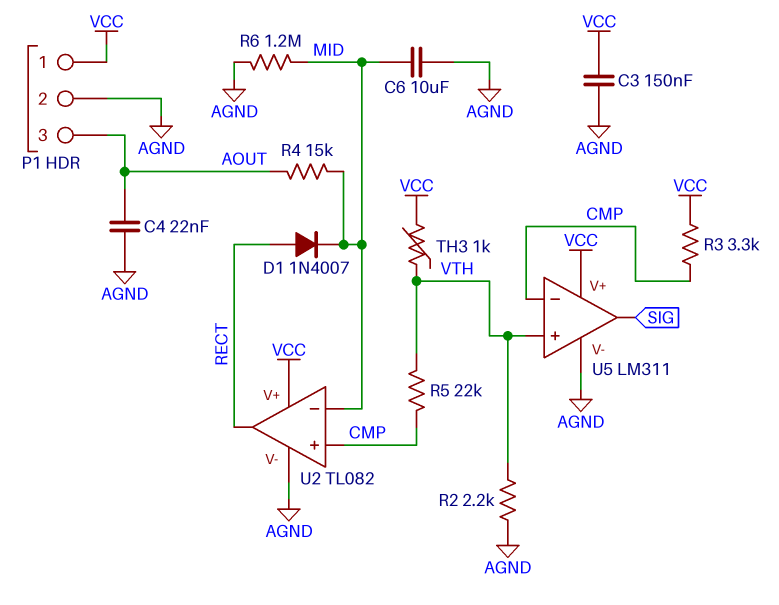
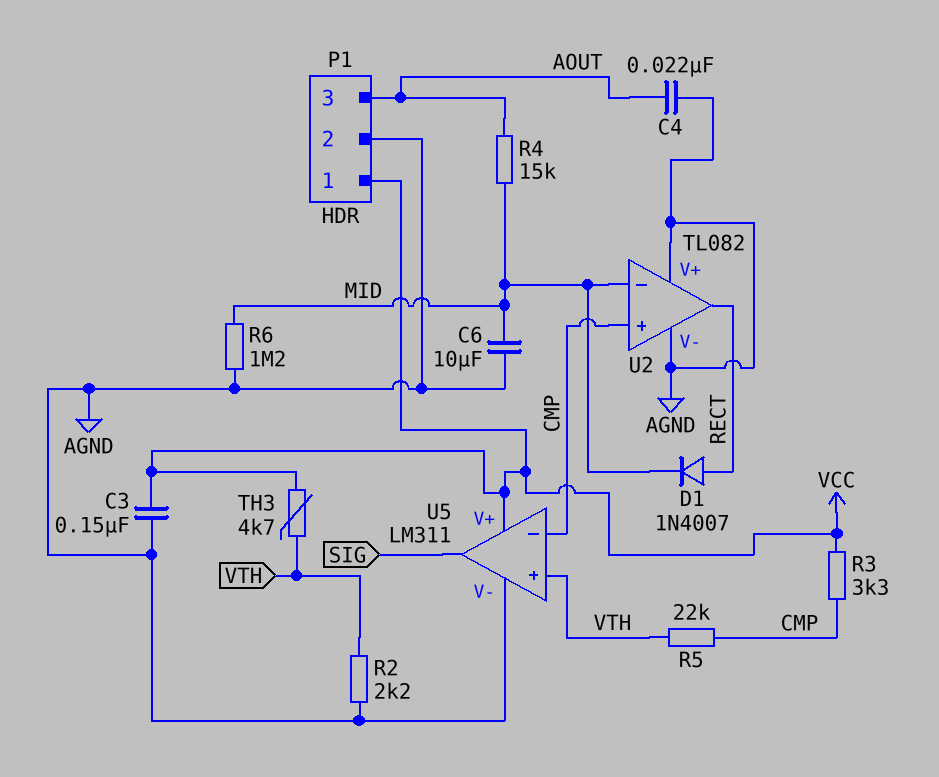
TH3: 1k (VCC, VTH) -> 4.7k (VCC, VTH)
U2 pin V+: VCC -> AGND

